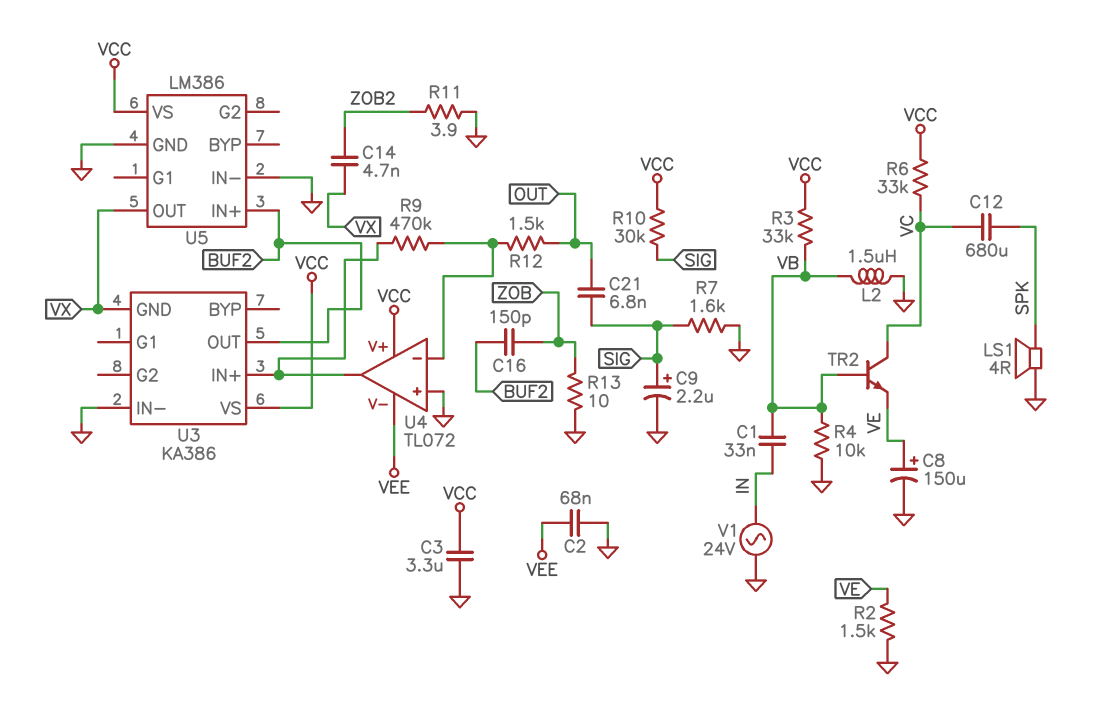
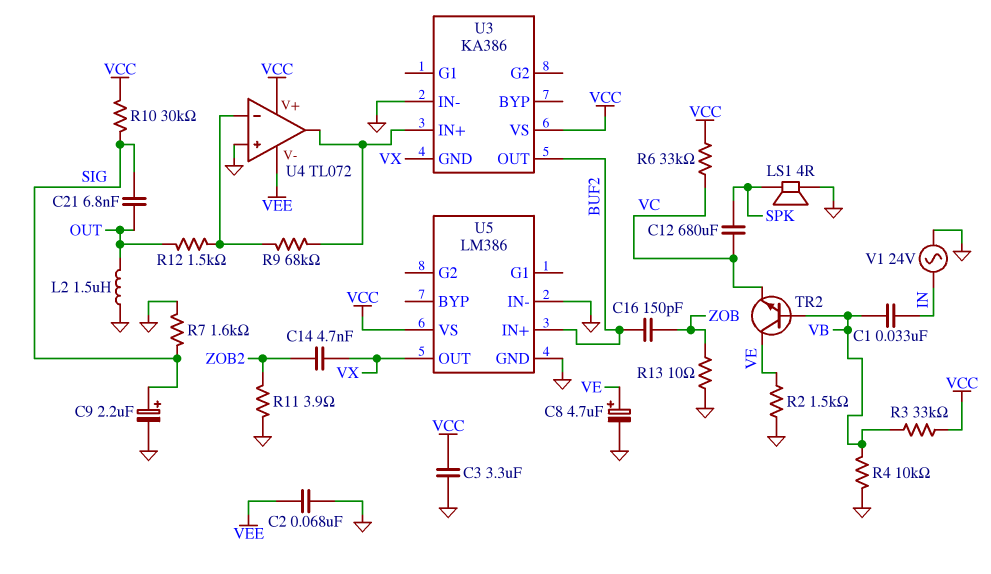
C8: 150uF (plus VE, minus GND) -> 4.7uF (plus VE, minus GND)
L2: 1.5uH (GND, VB) -> 1.5uH (GND, OUT)
R9: 470k (U3/IN+, U4/in-) -> 68k (U3/IN+, U4/in-)
TR2: NPN (B VB, C VC, E VE) -> NPN (B VB, C VE, E VC)

